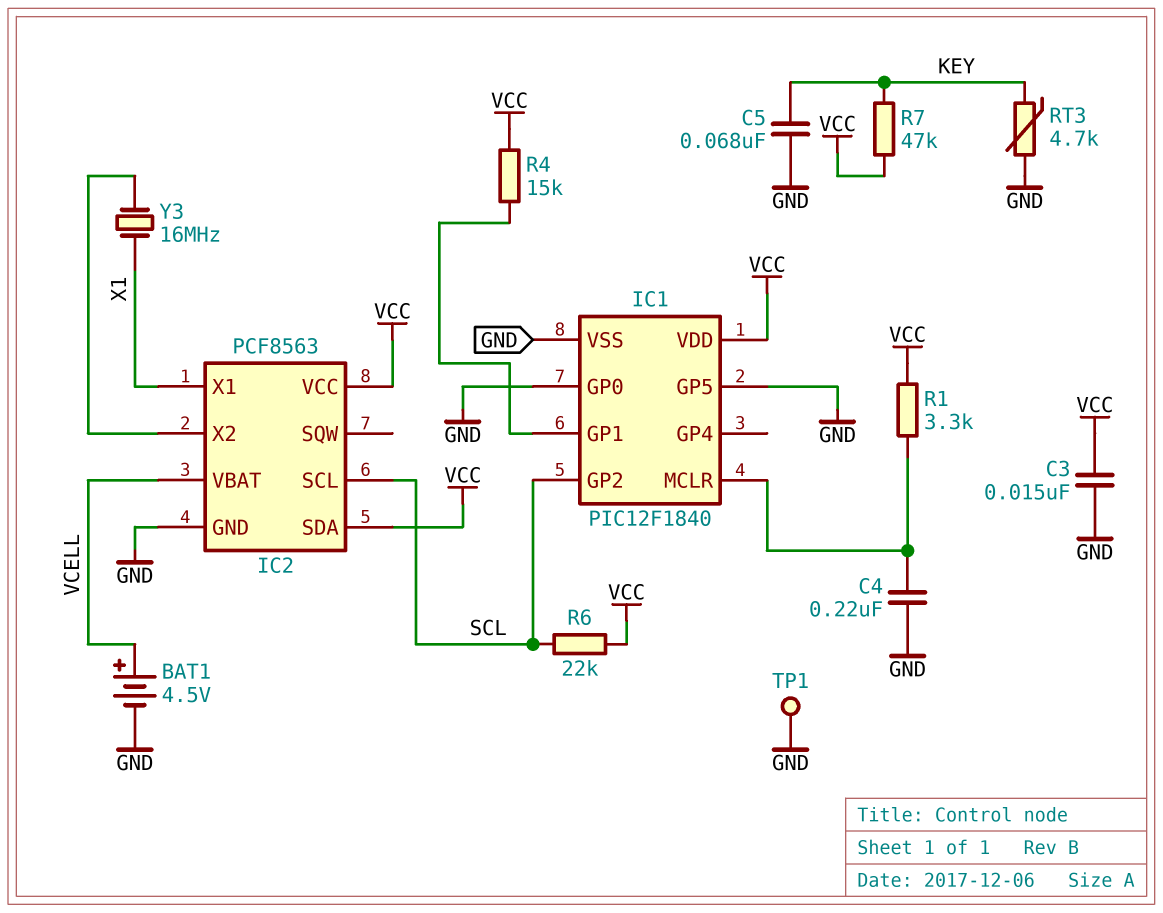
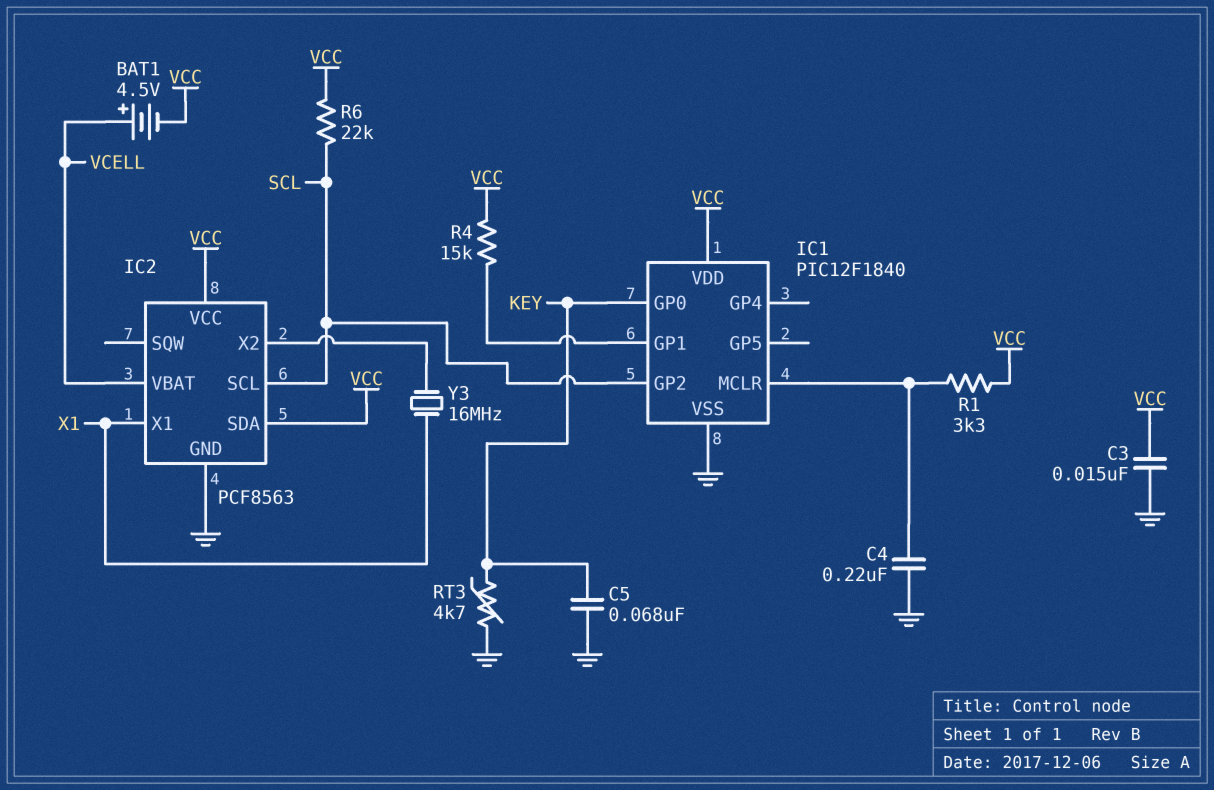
BAT1: 4.5V (plus VCELL, minus GND) -> 4.5V (plus VCELL, minus VCC)
IC1 pin GP0: GND -> KEY
IC1 pin GP5: GND -> none
R7: 47k (KEY, VCC) -> none
TP1: test point (GND) -> none

